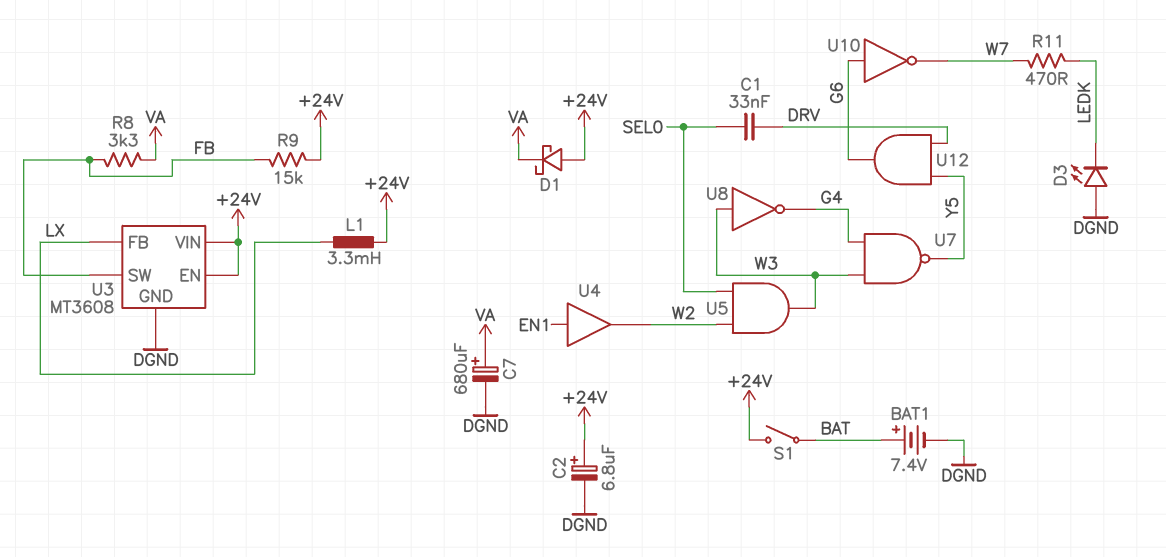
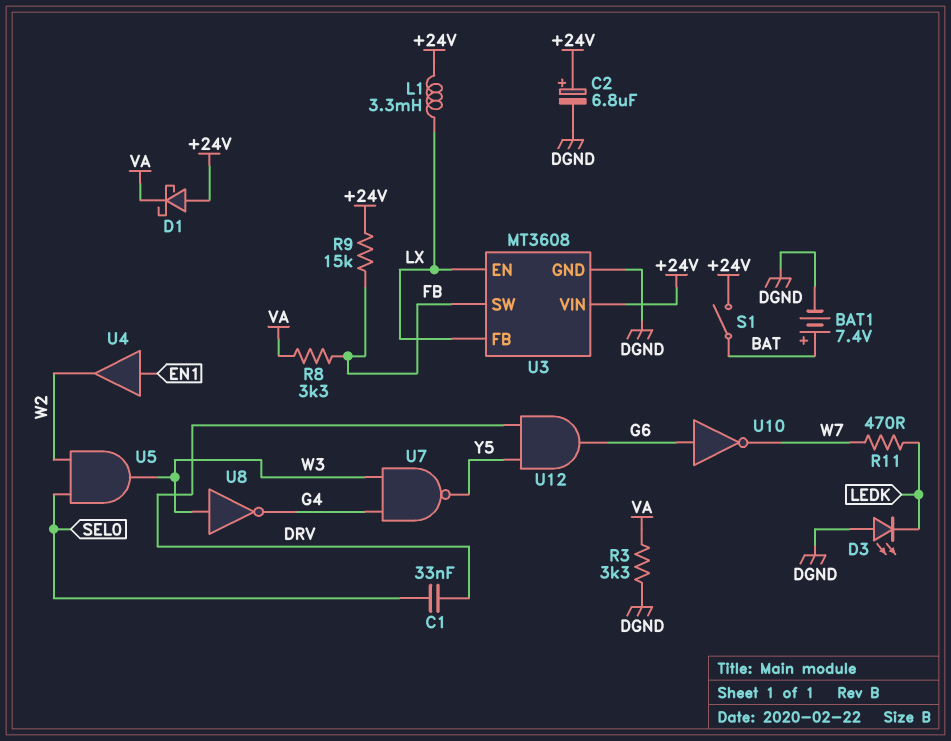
C7: 680uF (plus VA, minus DGND) -> none
R3: none -> 3.3k (DGND, VA)
U3 pin EN: +24V -> LX

